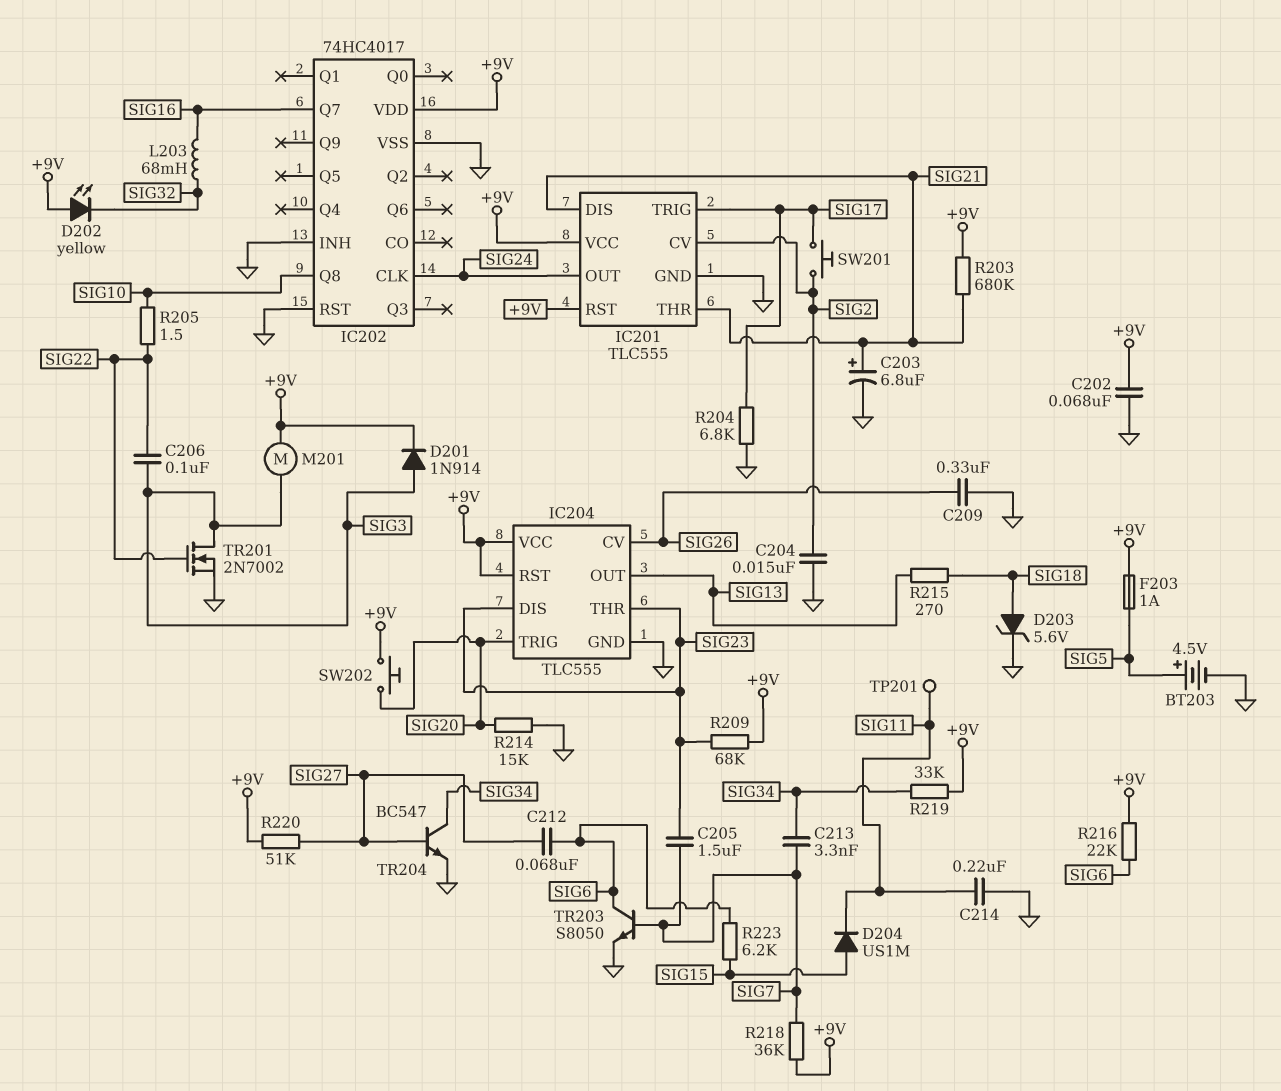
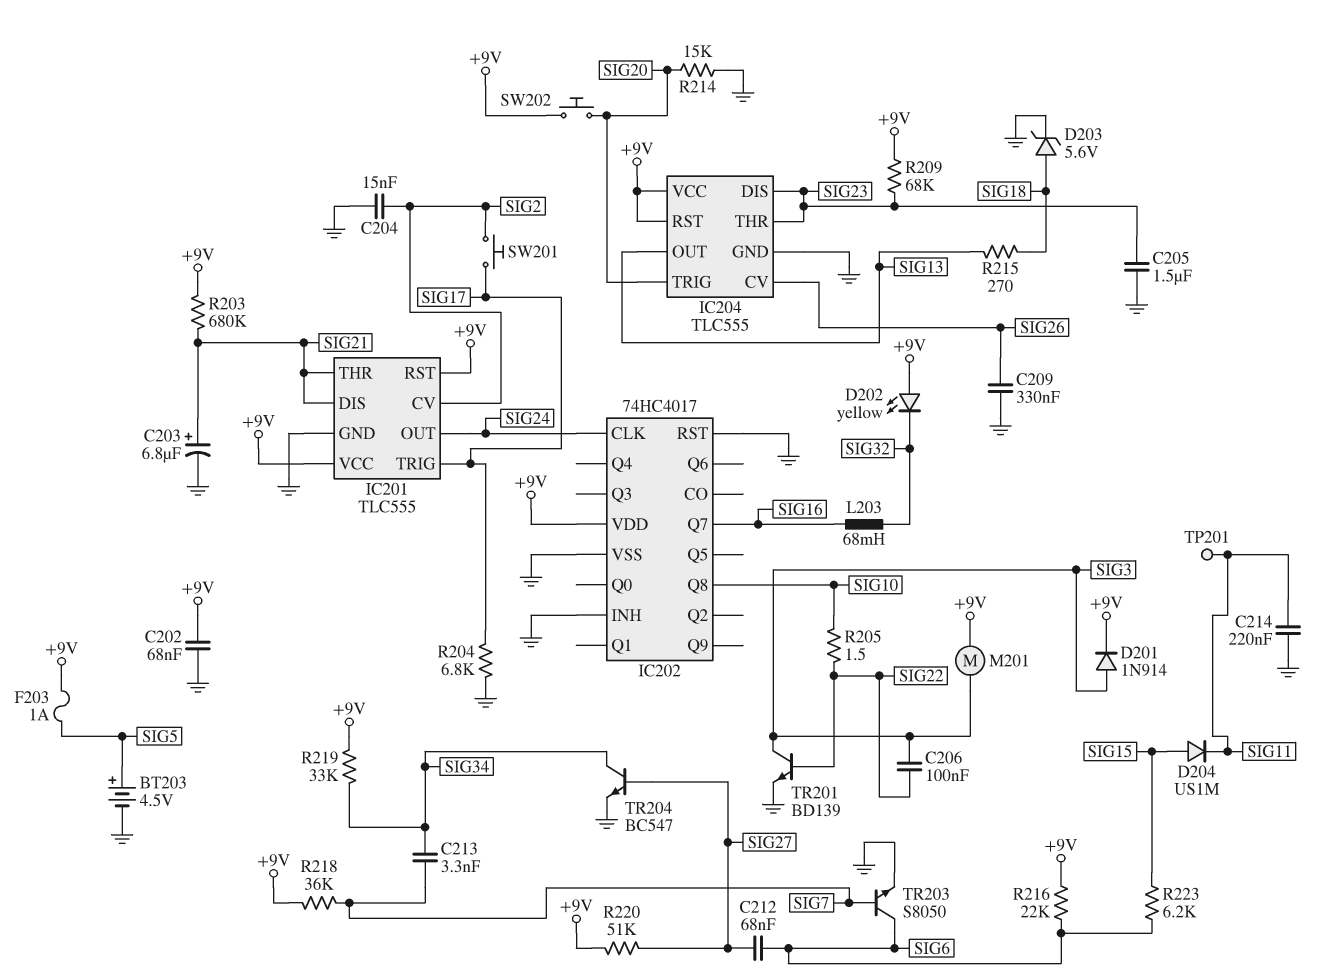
C205: 1.5uF (SIG7, SIG23) -> 1.5uF (GND, SIG23)
TR201: NMOS 2N7002 (G SIG22, D SIG3, S GND) -> NPN BD139 (B SIG22, C SIG3, E GND)

